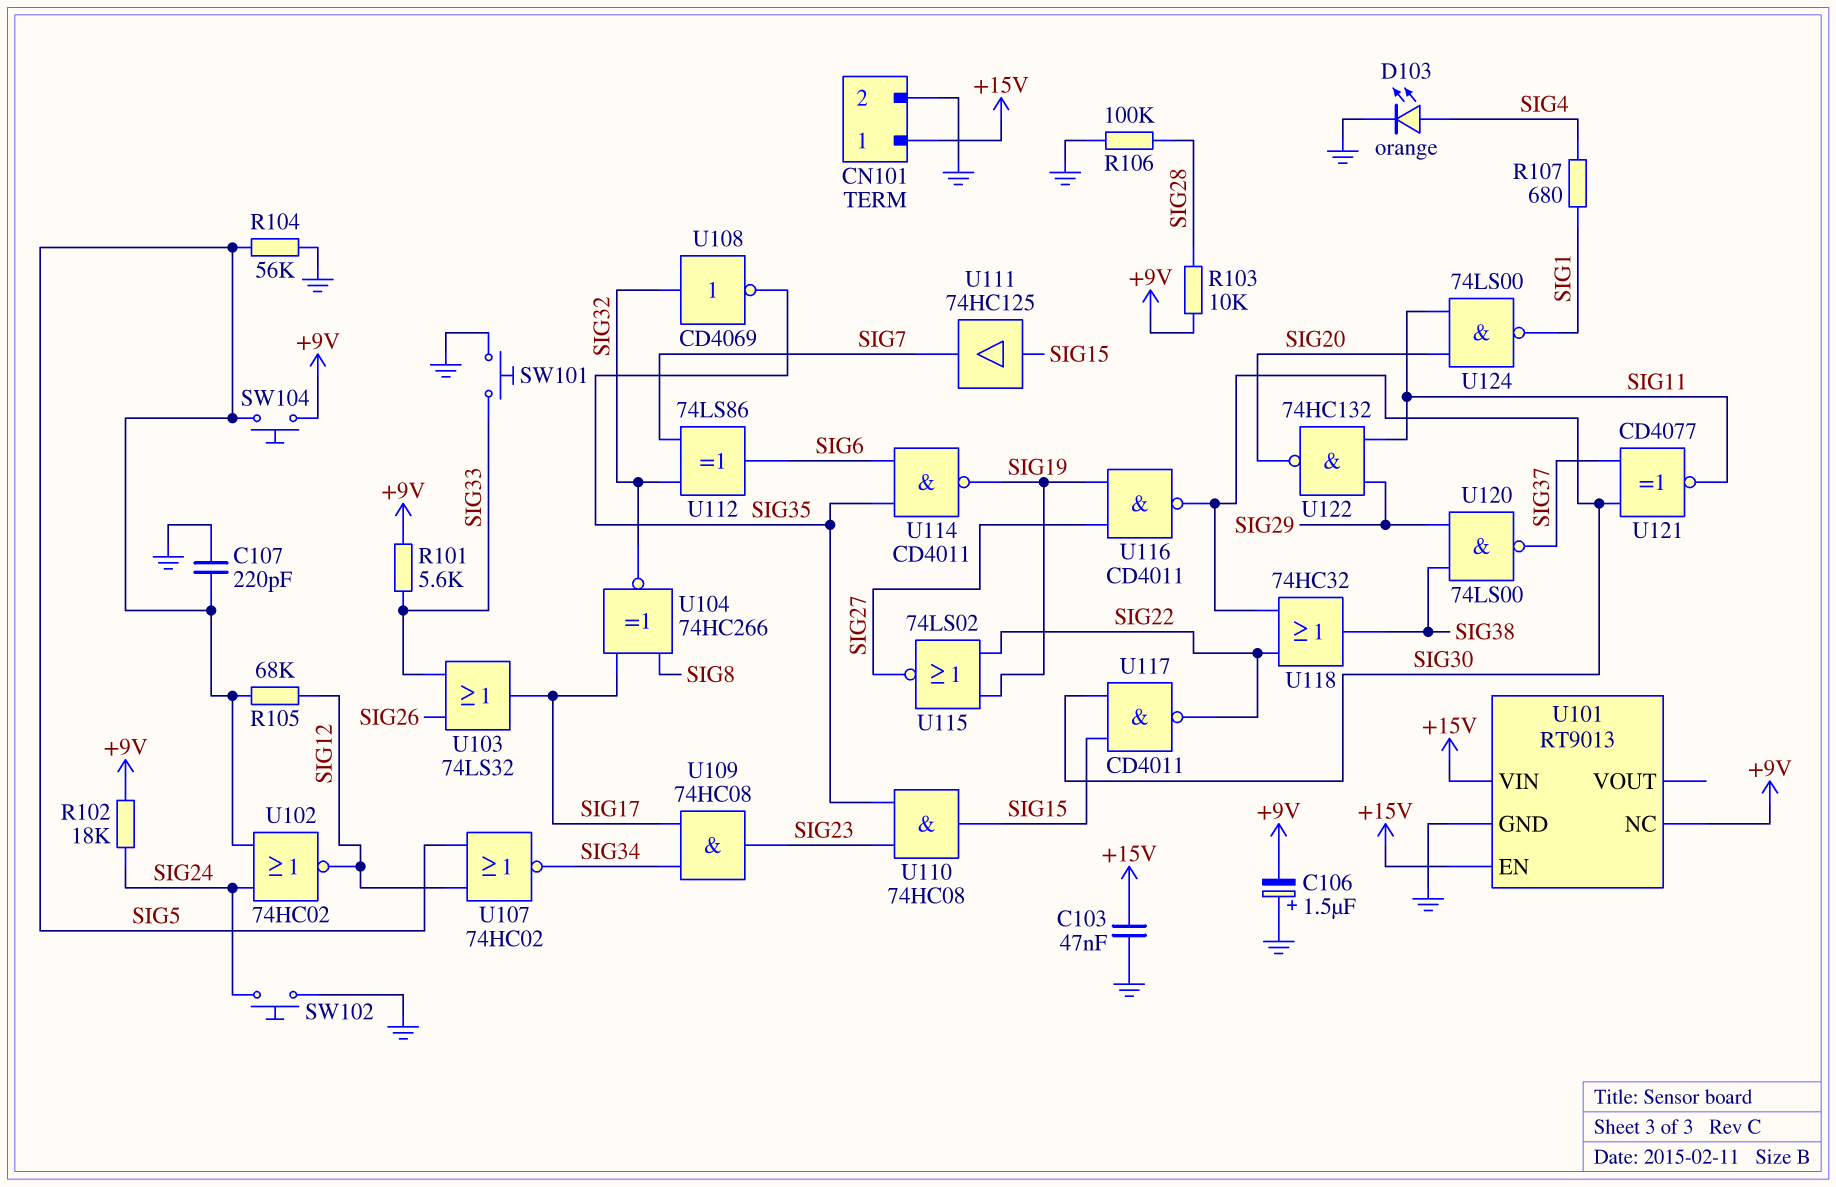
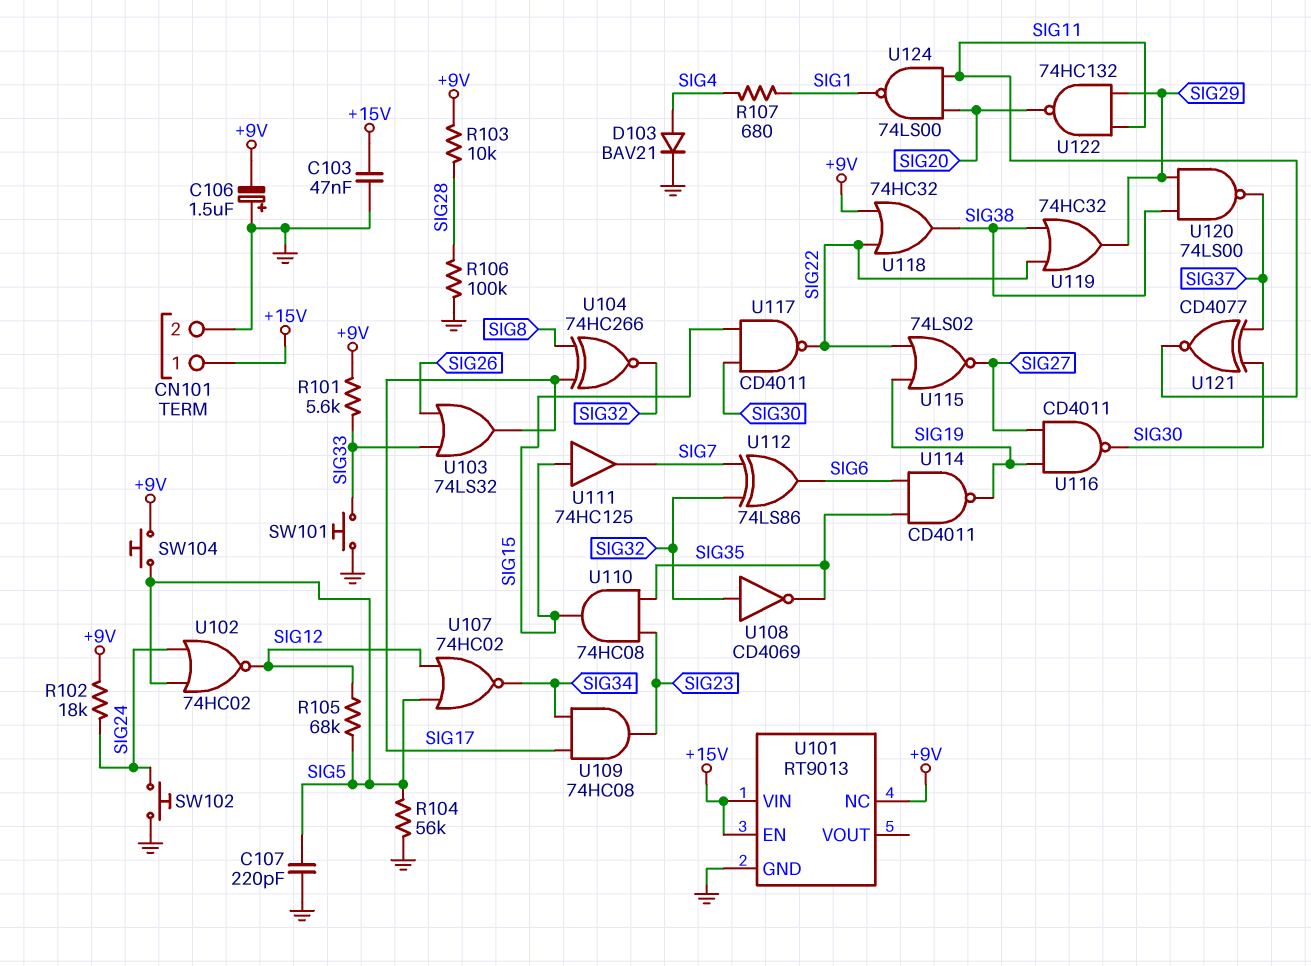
D103: LED orange (A SIG4, K GND) -> diode BAV21 (A SIG4, K GND)
U118: OR 74HC32 (in SIG22, in SIG30, out SIG38) -> OR 74HC32 (in +9V, in SIG22, out SIG38)
U119: none -> OR 74HC32 (in SIG22, in SIG38, out SIG29)

